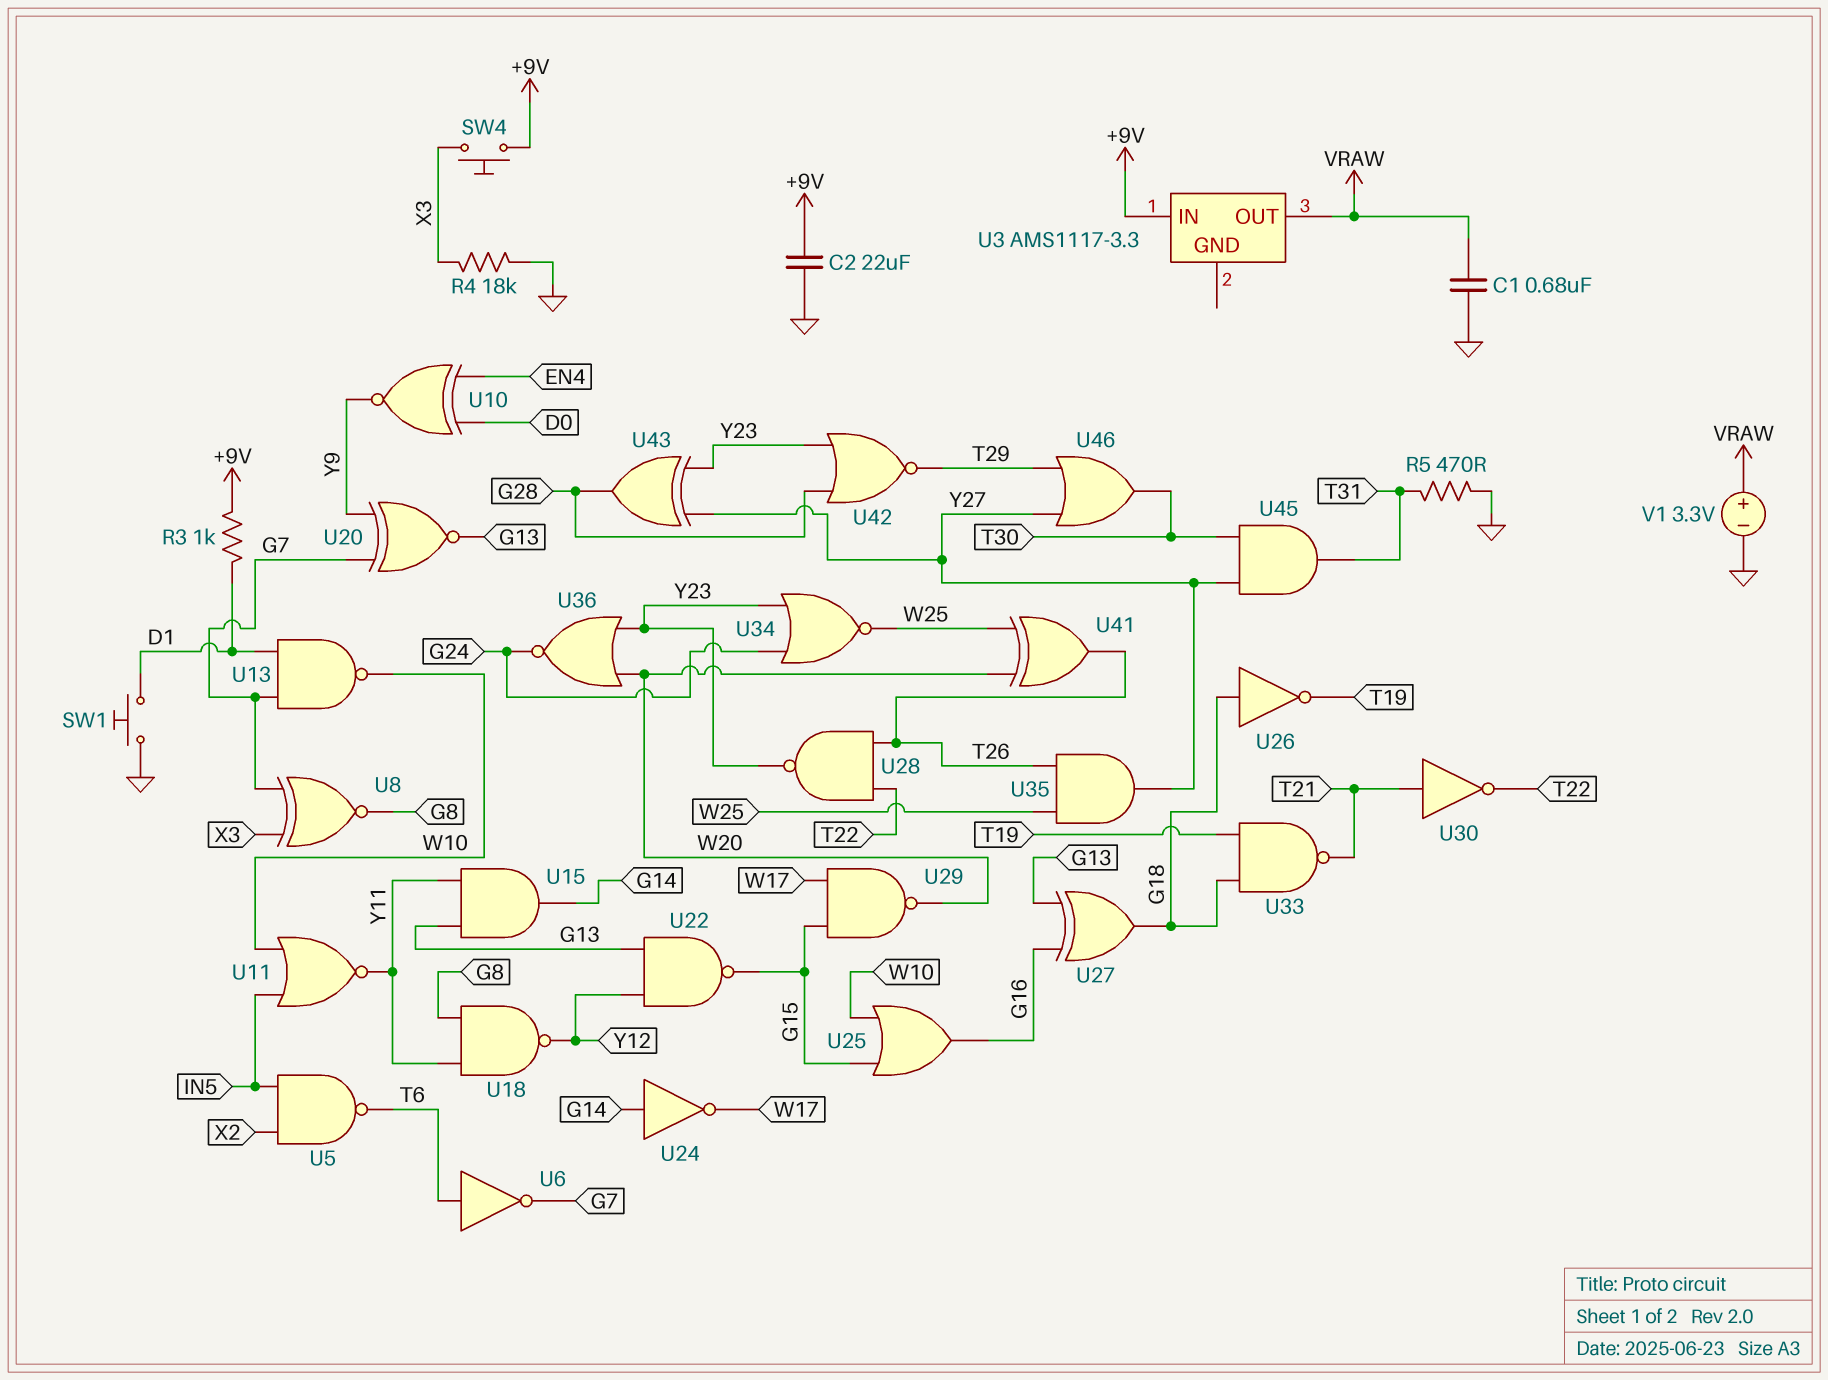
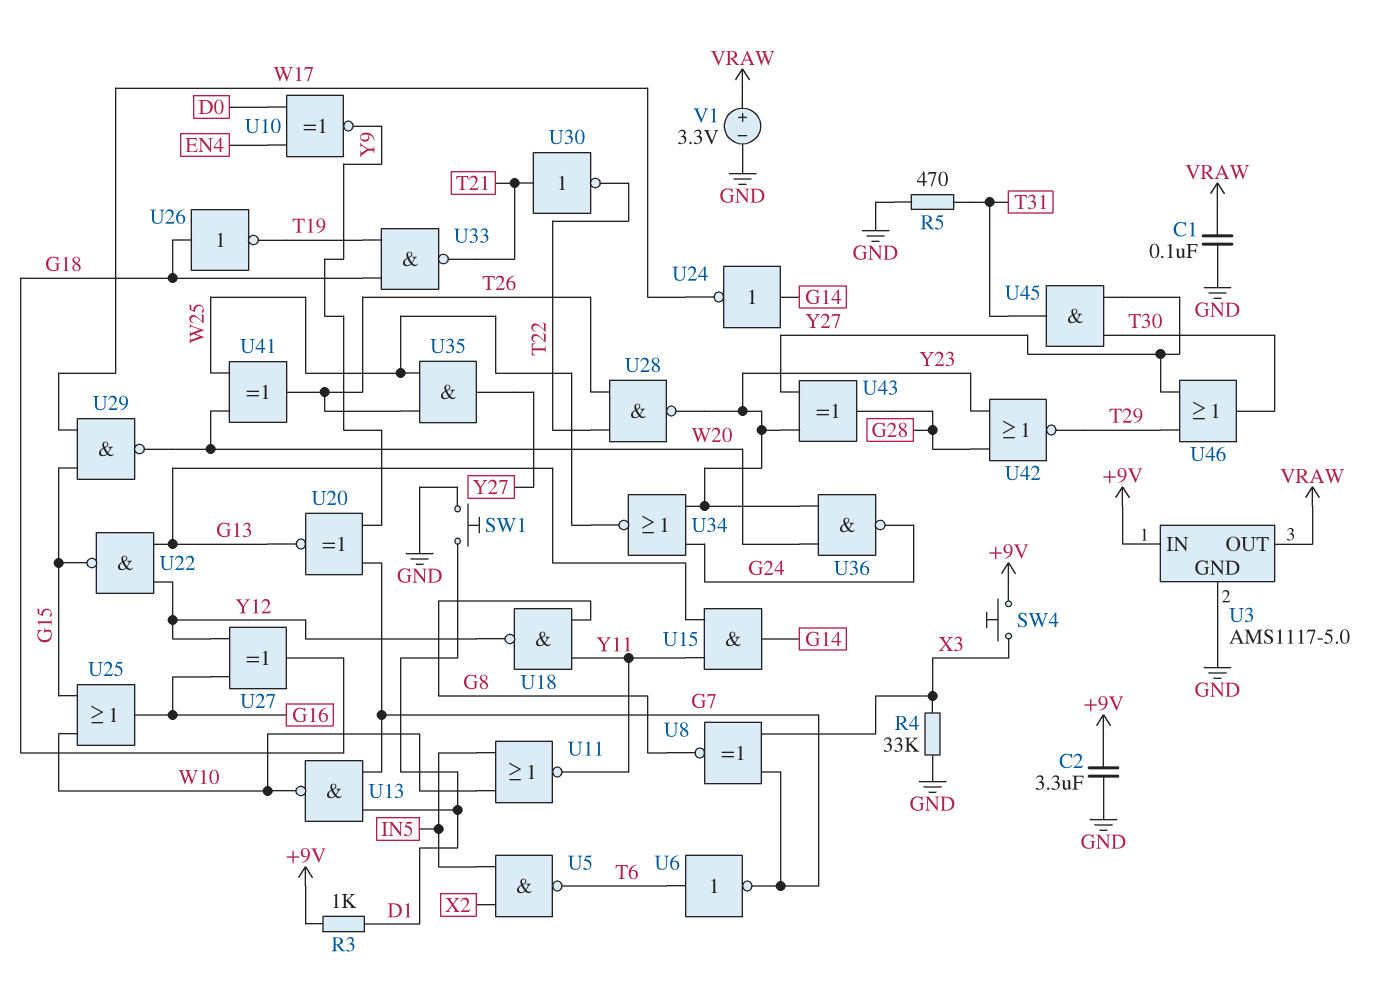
C1: 680nF (GND, VRAW) -> 100nF (GND, VRAW)
C2: 22uF (+9V, GND) -> 3.3uF (+9V, GND)
R4: 18k (GND, X3) -> 33k (GND, X3)
U3: AMS1117-3.3 -> AMS1117-5.0
U3 pin GND: none -> GND
U27: XOR (in G13, in G16, out G18) -> XOR (in G16, in Y12, out G18)
U36: NOR (in W20, in Y23, out G24) -> NAND (in W20, in Y23, out G24)

